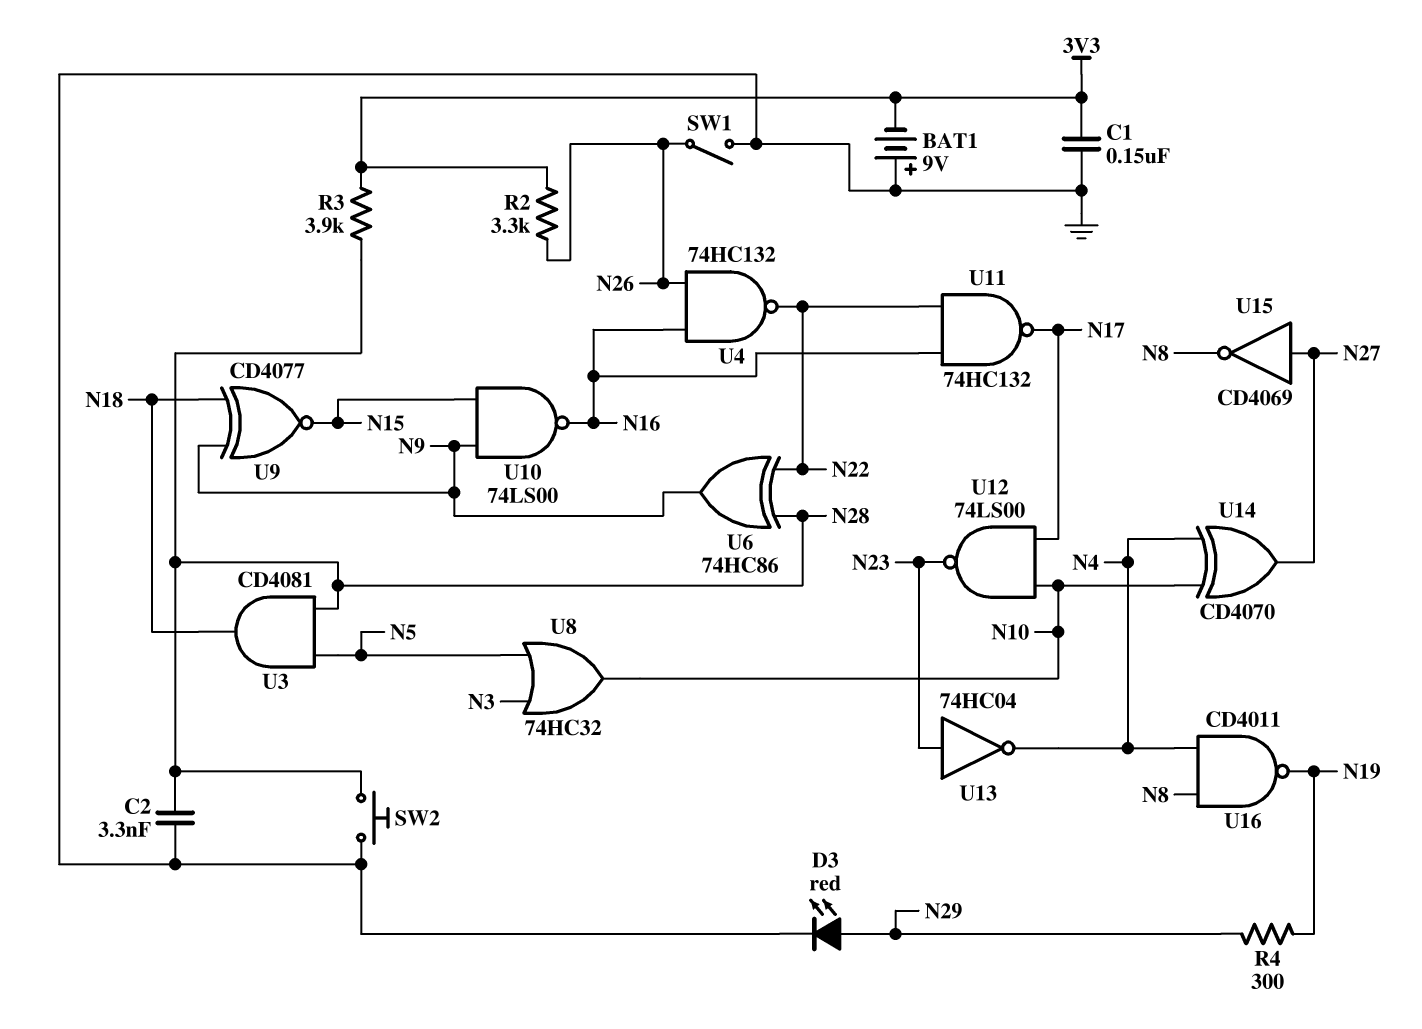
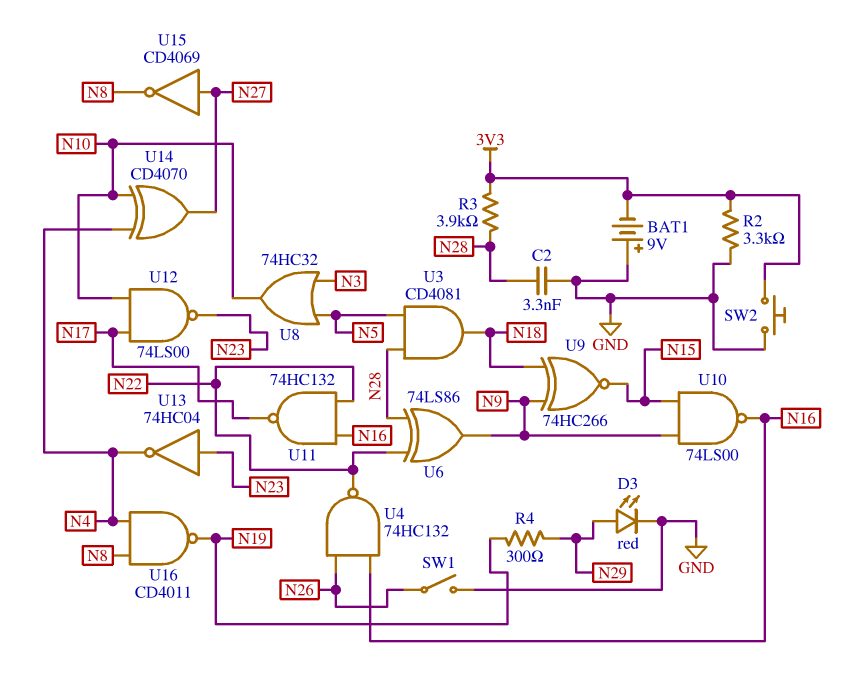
C1: 150nF (3V3, GND) -> none
R2: 3.3k (3V3, N26) -> 3.3k (3V3, GND)
SW2: button (GND, N28) -> button (3V3, GND)
U6: XOR 74HC86 (in N22, in N28, out N9) -> XOR 74LS86 (in N22, in N28, out N9)
U9: XNOR CD4077 (in N9, in N18, out N15) -> XNOR 74HC266 (in N9, in N18, out N15)

